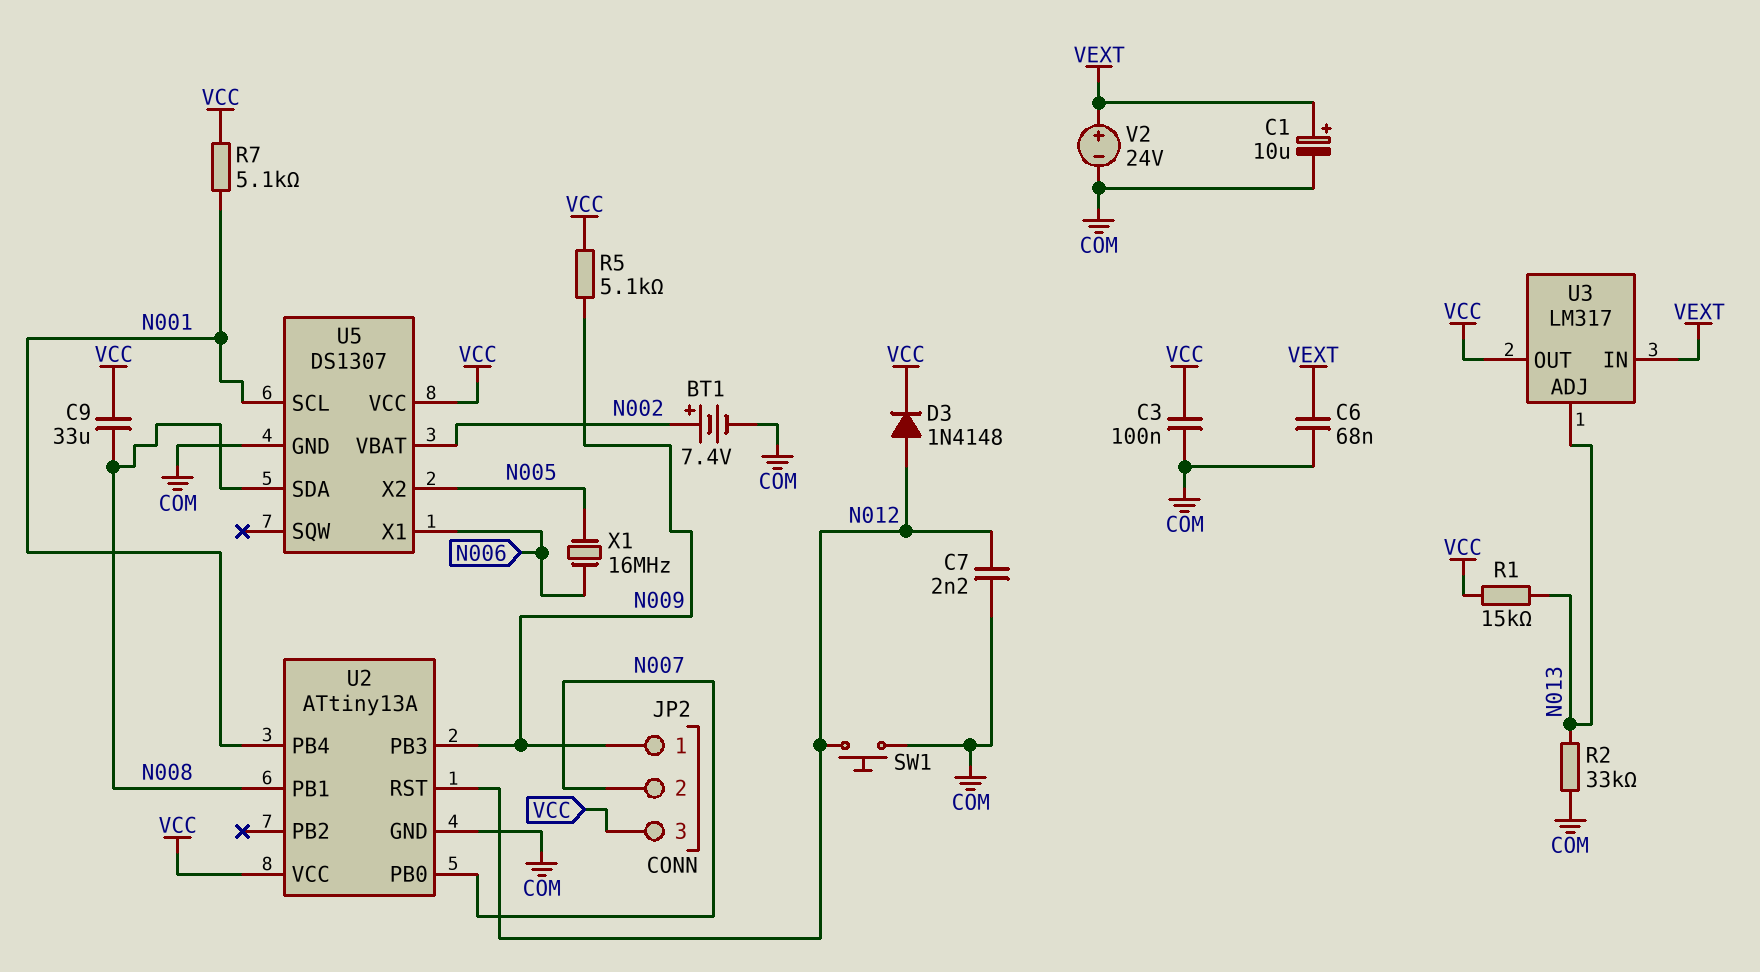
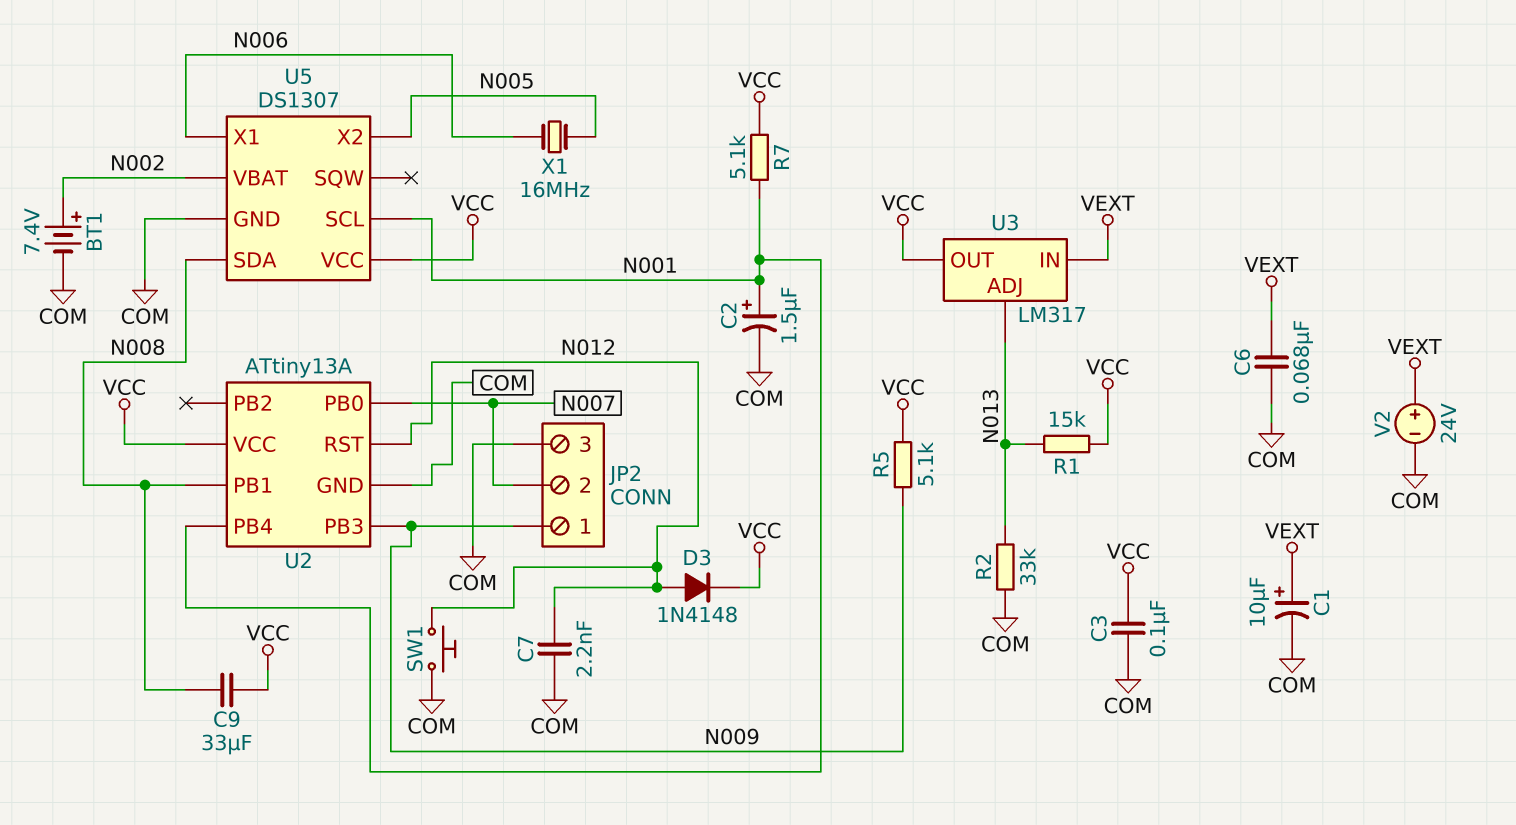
C2: none -> 1.5uF (plus N001, minus COM)
JP2 pin 3: VCC -> COM

